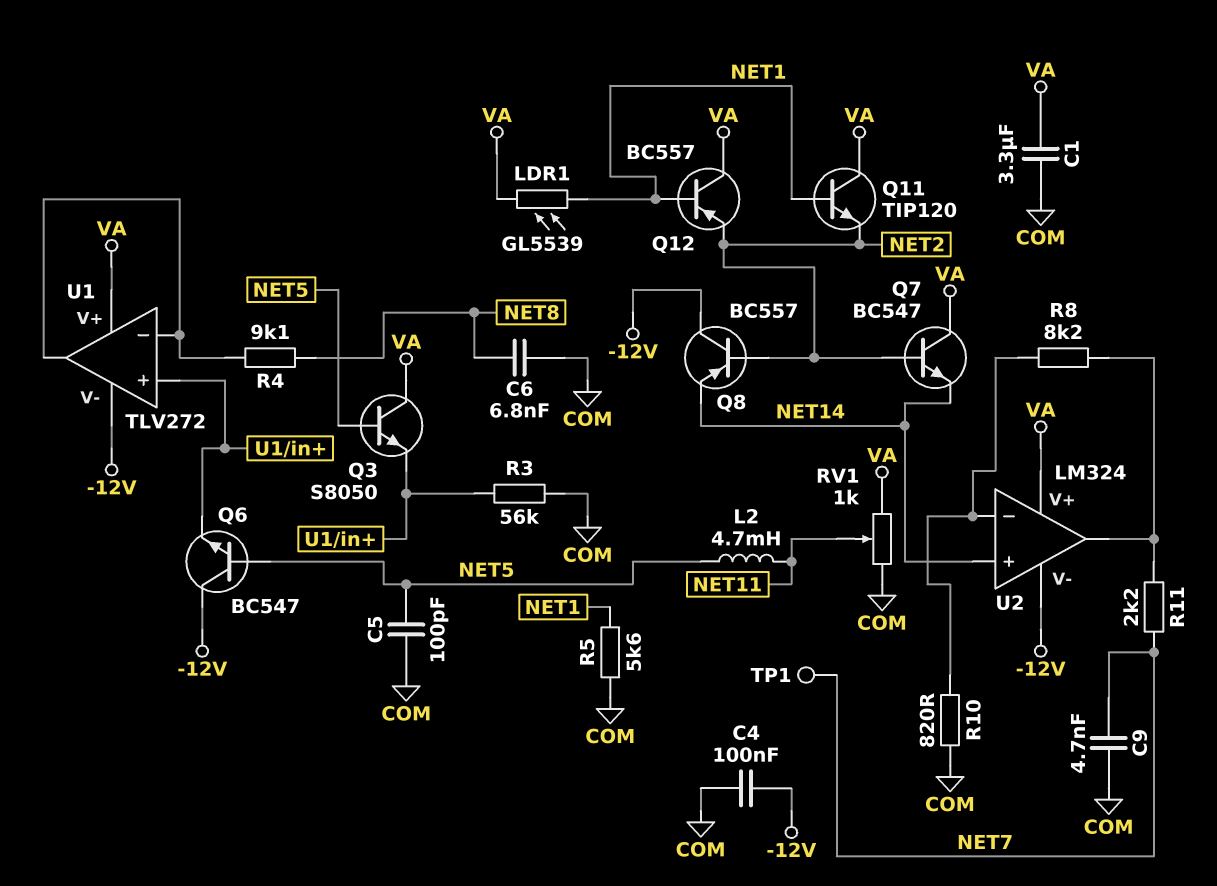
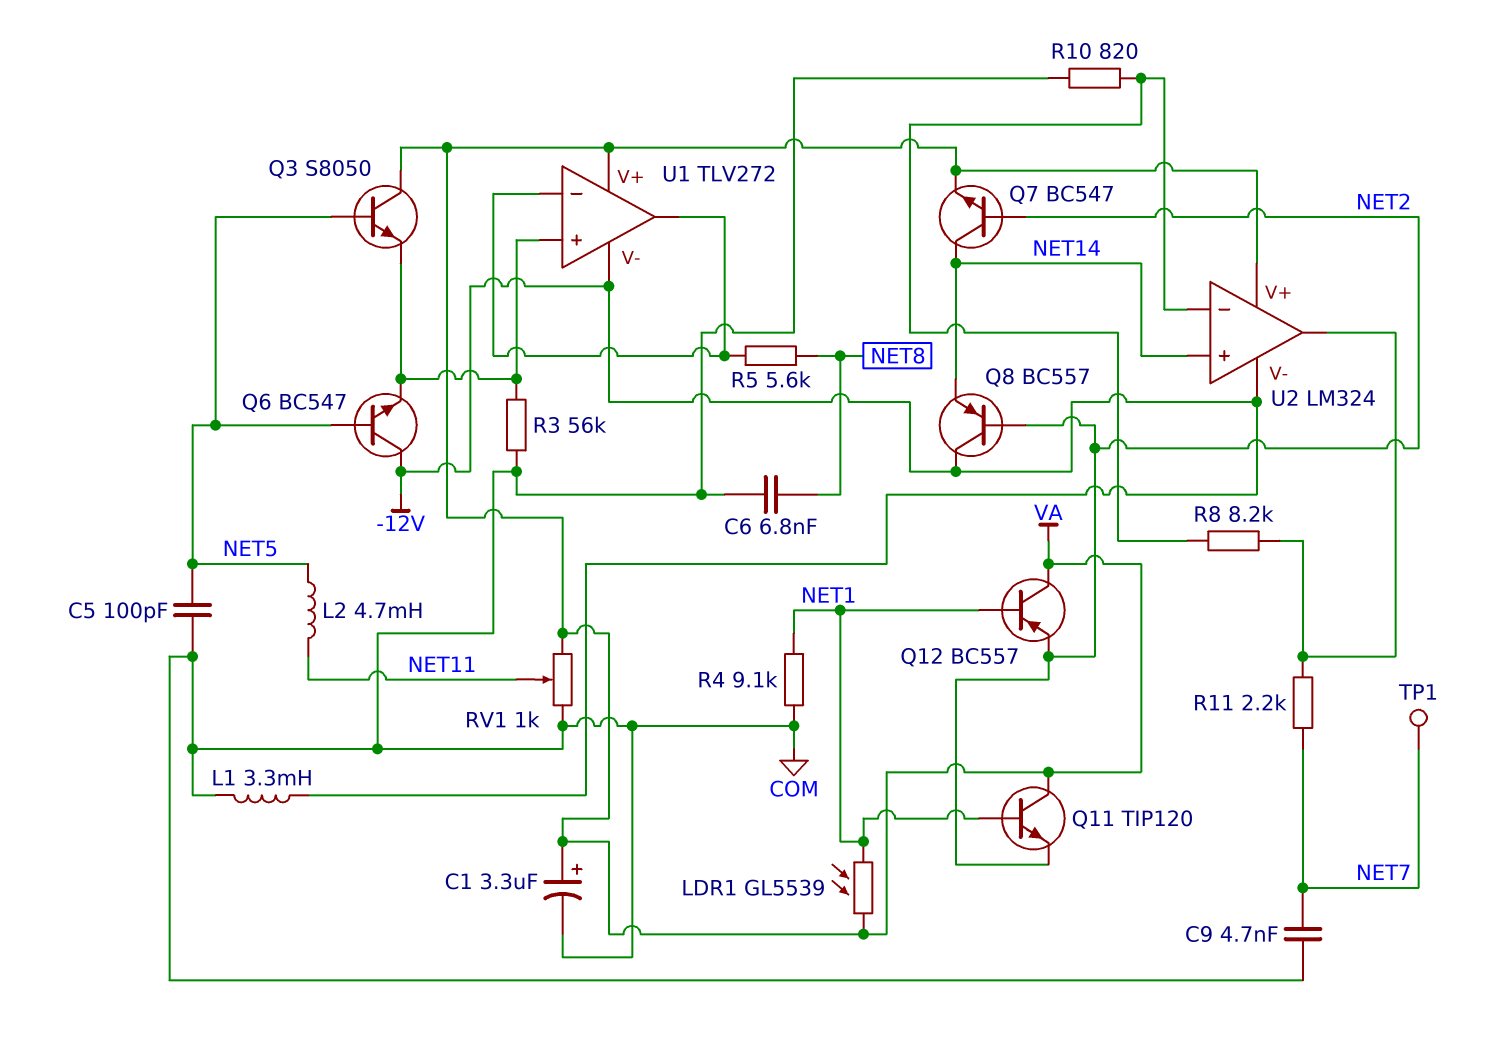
C1: 3.3uF (COM, VA) -> 3.3uF (plus VA, minus COM)
C4: 100nF (-12V, COM) -> none
L1: none -> 3.3mH (-12V, COM)
Q7: NPN BC547 (B NET2, C VA, E NET14) -> NPN BC547 (B NET2, C NET14, E VA)
R4: 9.1k (NET8, U1/in-) -> 9.1k (COM, NET1)
R5: 5.6k (COM, NET1) -> 5.6k (NET8, U1/in-)

